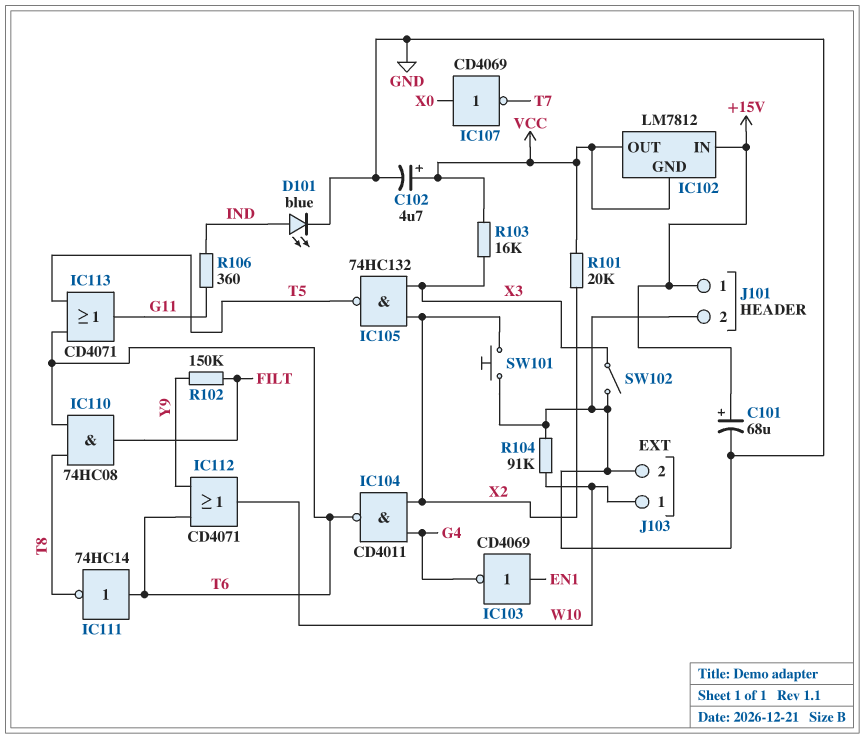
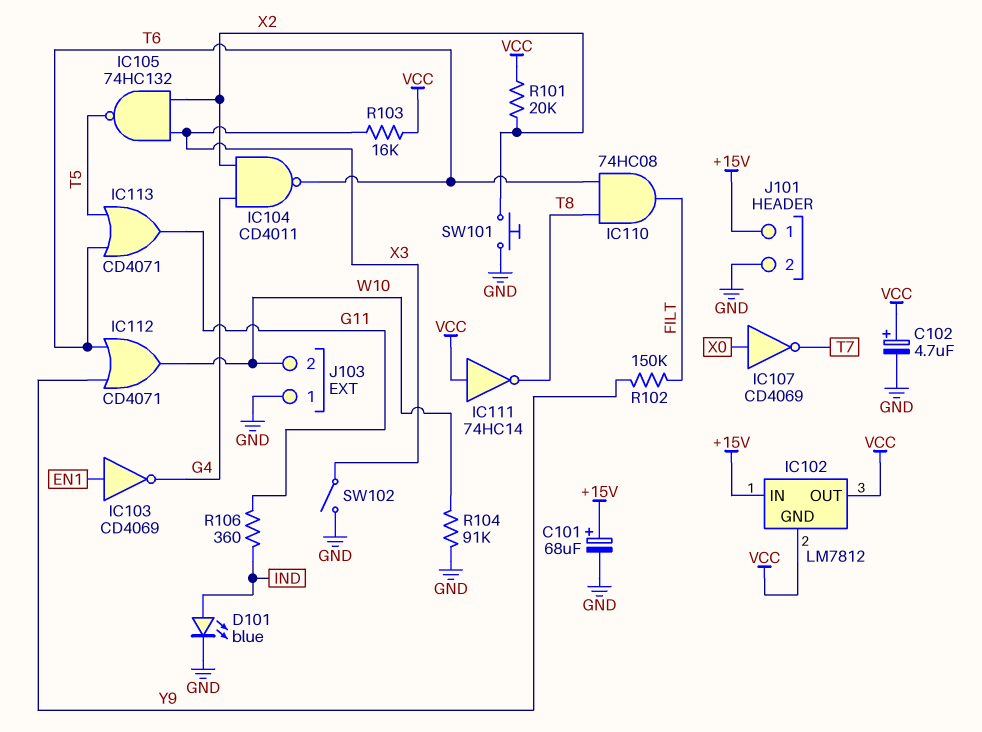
IC111: NOT 74HC14 (in T6, out T8) -> NOT 74HC14 (in VCC, out T8)
J103 pin 1: W10 -> GND
J103 pin 2: GND -> W10

